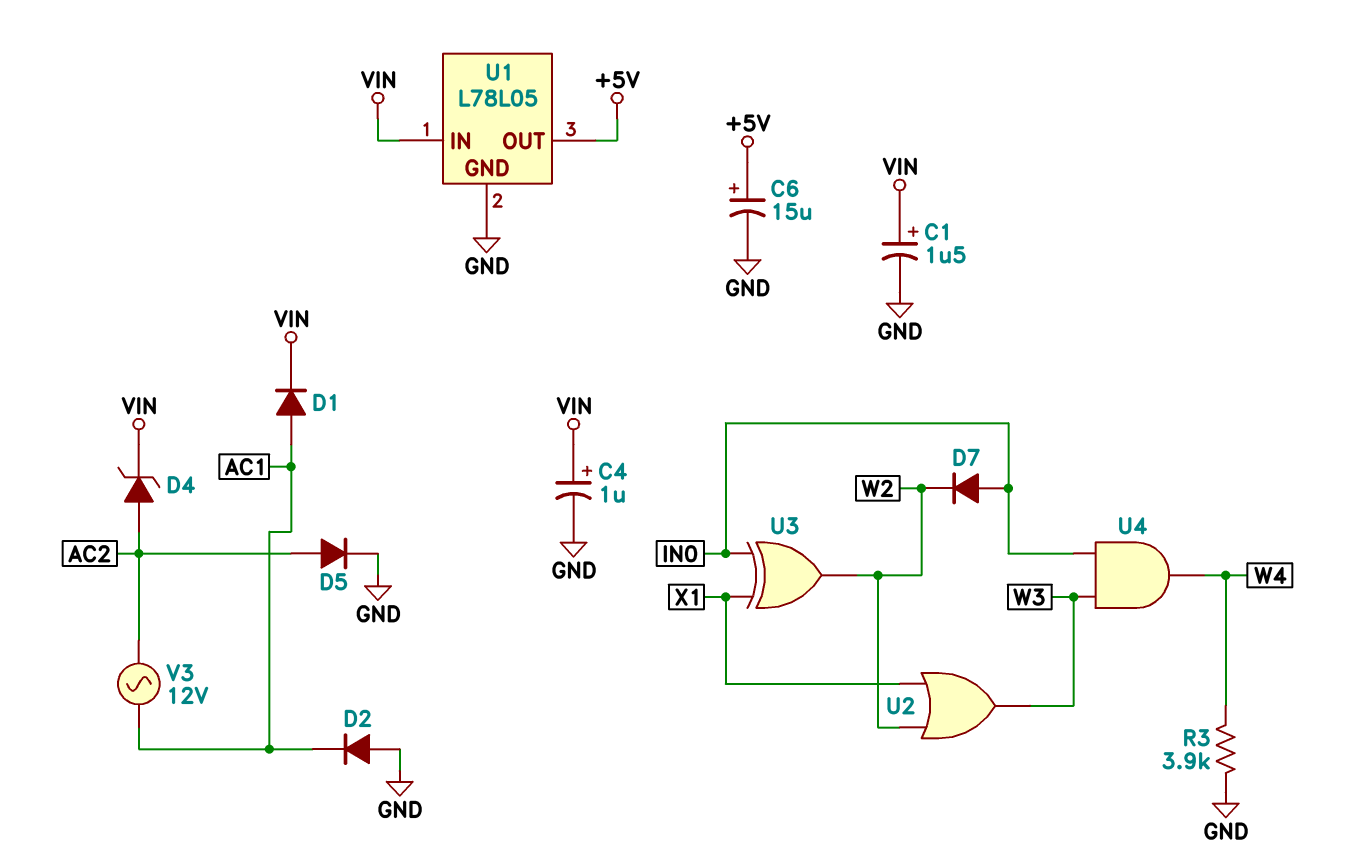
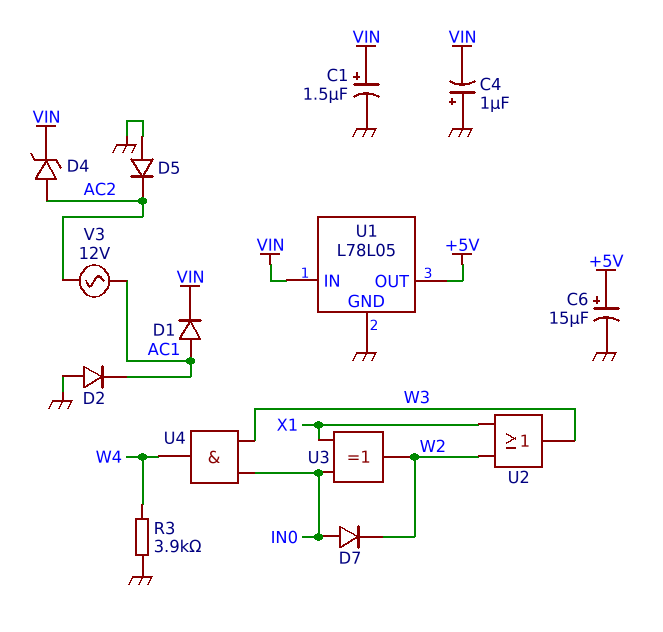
C4: 1uF (plus VIN, minus GND) -> 1uF (plus GND, minus VIN)
D5: diode (A AC2, K GND) -> diode (A GND, K AC2)

